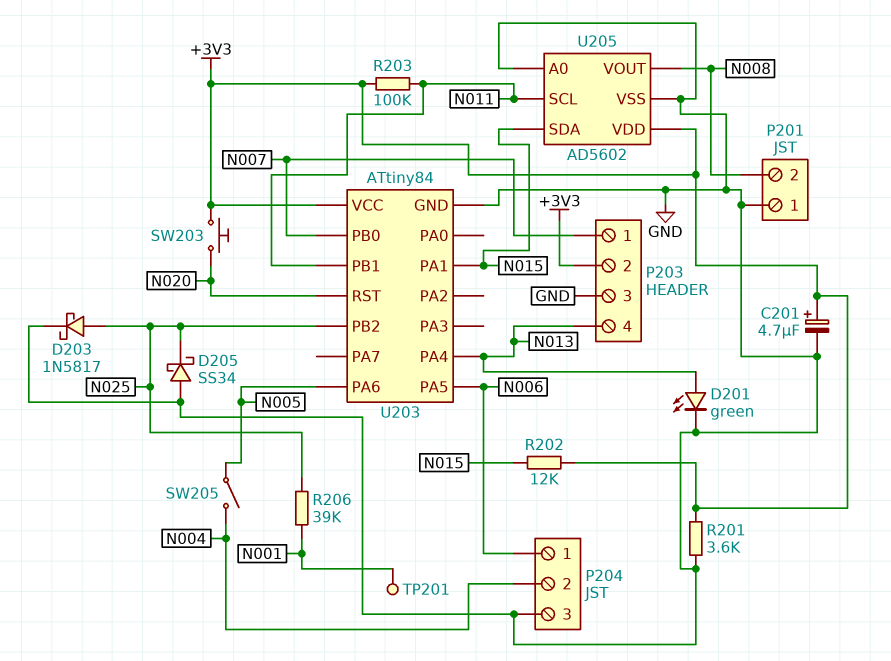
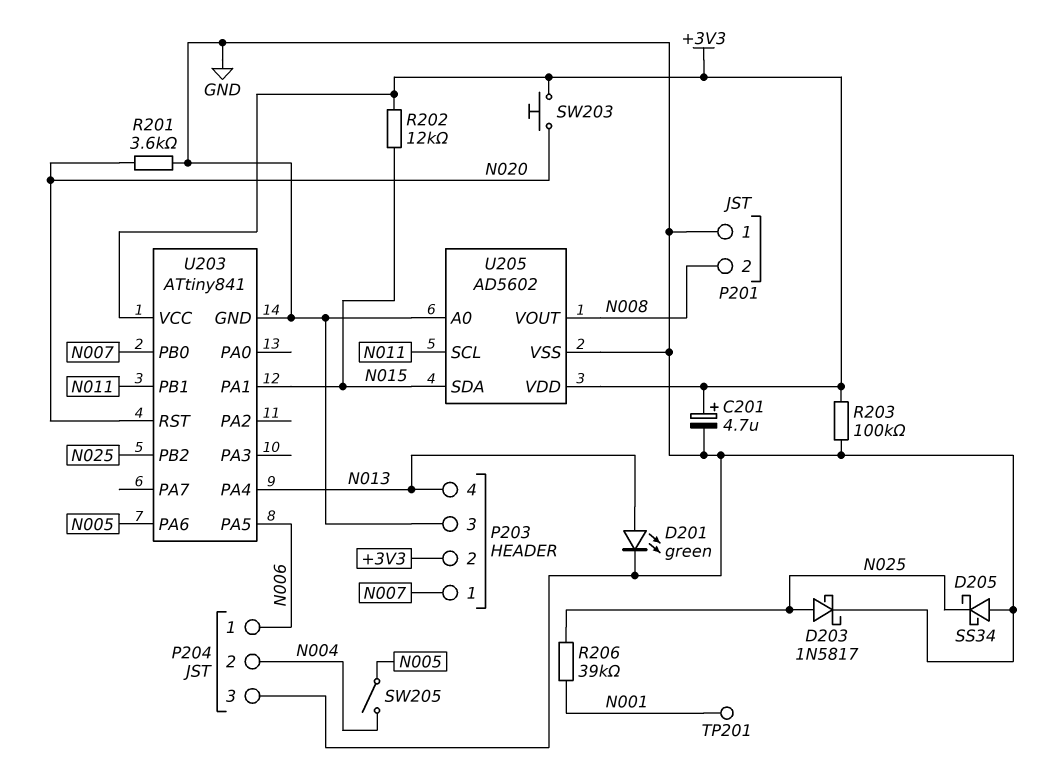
R201: 3.6k (+3V3, GND) -> 3.6k (GND, N020)
R203: 100k (+3V3, N011) -> 100k (+3V3, GND)
U203: ATtiny84 -> ATtiny841

